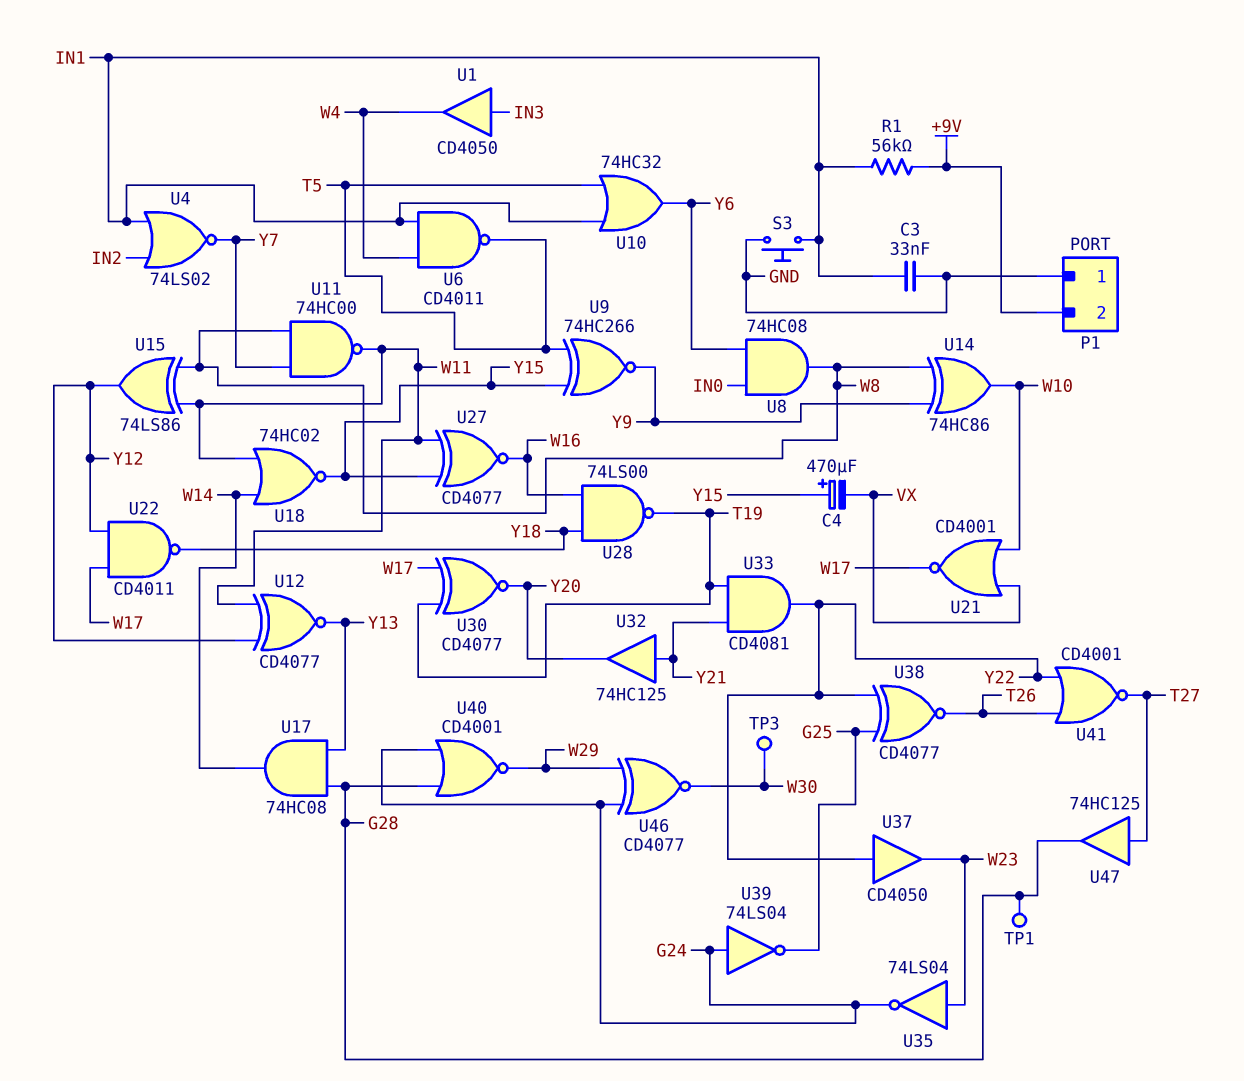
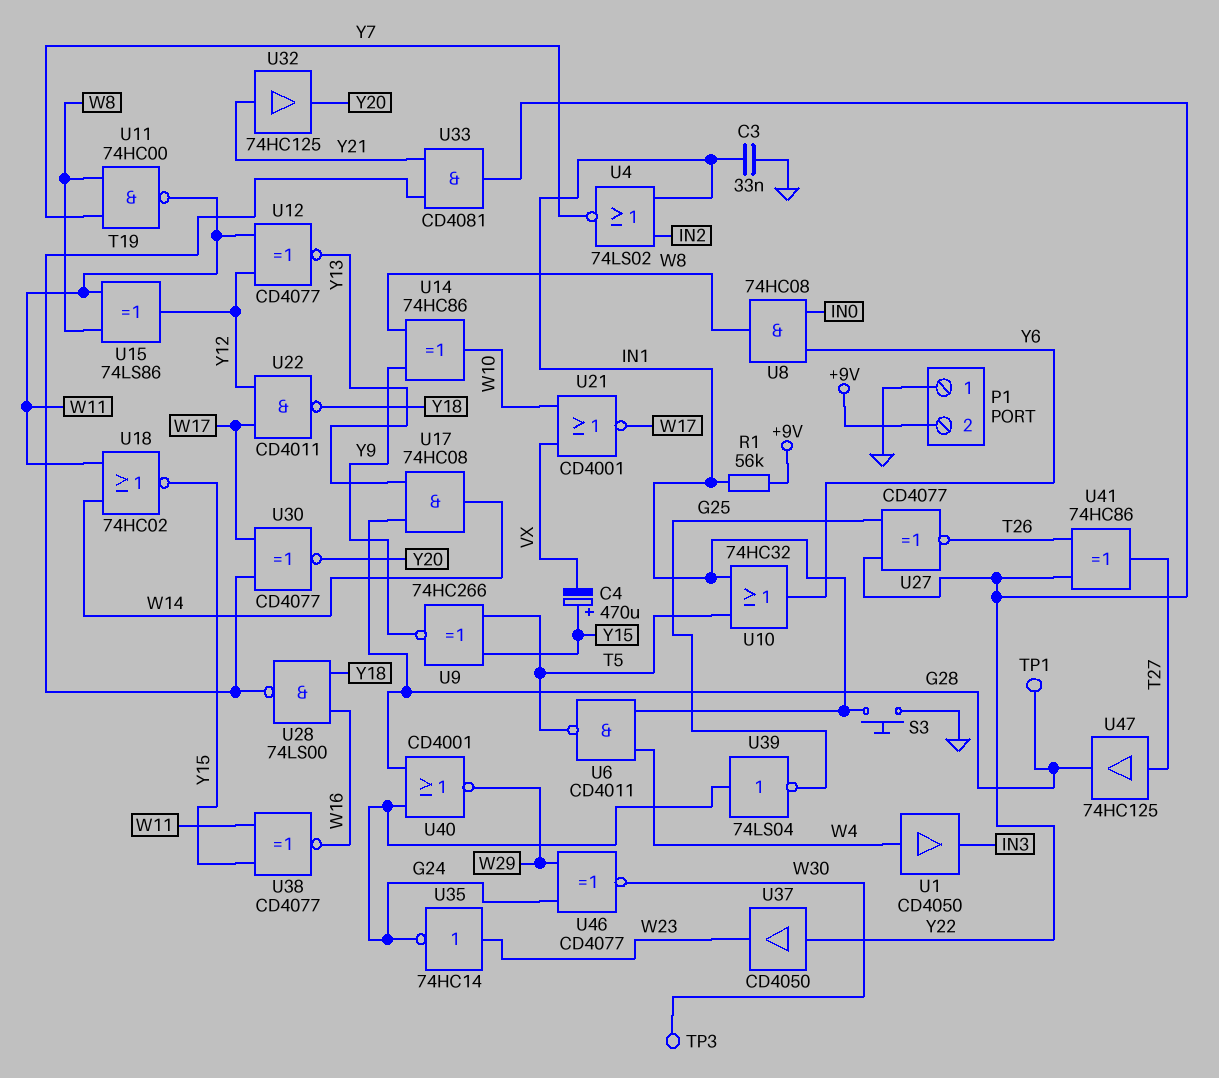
U1: buffer CD4050 (in IN3, out W4) -> buffer CD4050 (in W4, out IN3)
U27: XNOR CD4077 (in W11, in Y15, out W16) -> XNOR CD4077 (in G25, in Y22, out T26)
U35: NOT 74LS04 (in W23, out G24) -> NOT 74HC14 (in W23, out G24)
U38: XNOR CD4077 (in G25, in Y22, out T26) -> XNOR CD4077 (in W11, in Y15, out W16)
U41: NOR CD4001 (in T26, in Y22, out T27) -> XOR 74HC86 (in T26, in Y22, out T27)

